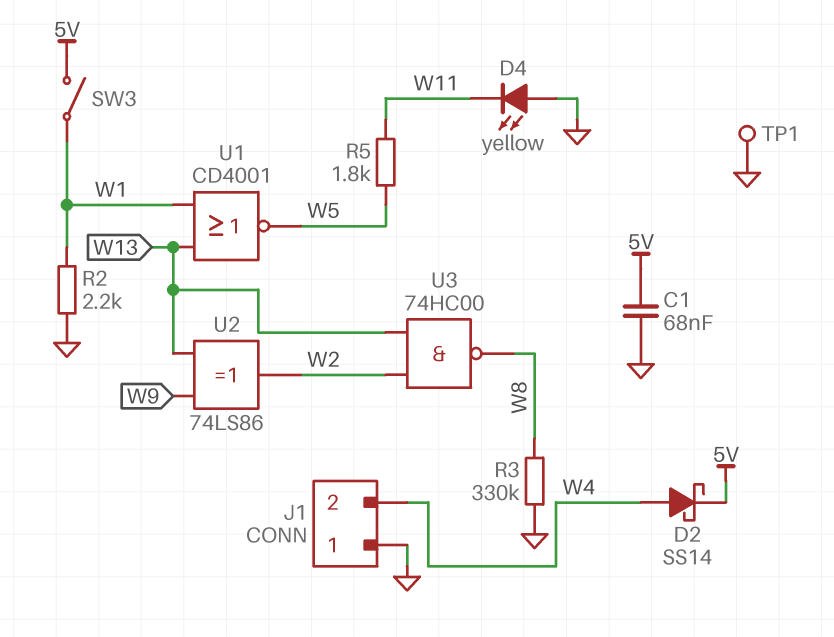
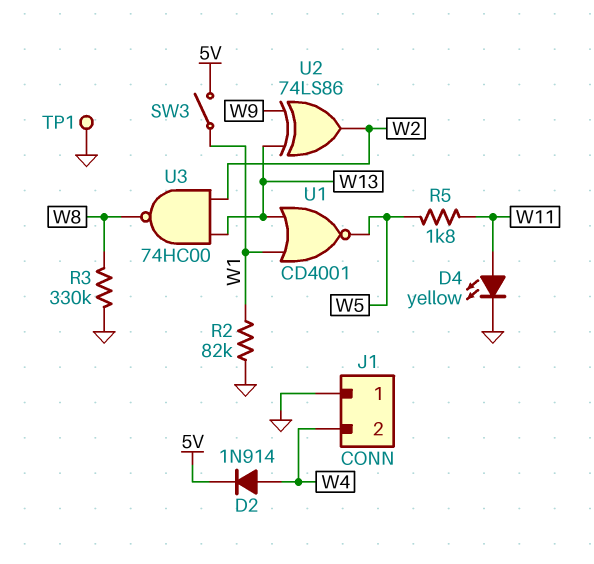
C1: 68nF (5V, GND) -> none
D2: schottky SS14 (A W4, K 5V) -> diode 1N914 (A W4, K 5V)
D4: LED yellow (A GND, K W11) -> LED yellow (A W11, K GND)
R2: 2.2k (GND, W1) -> 82k (GND, W1)

